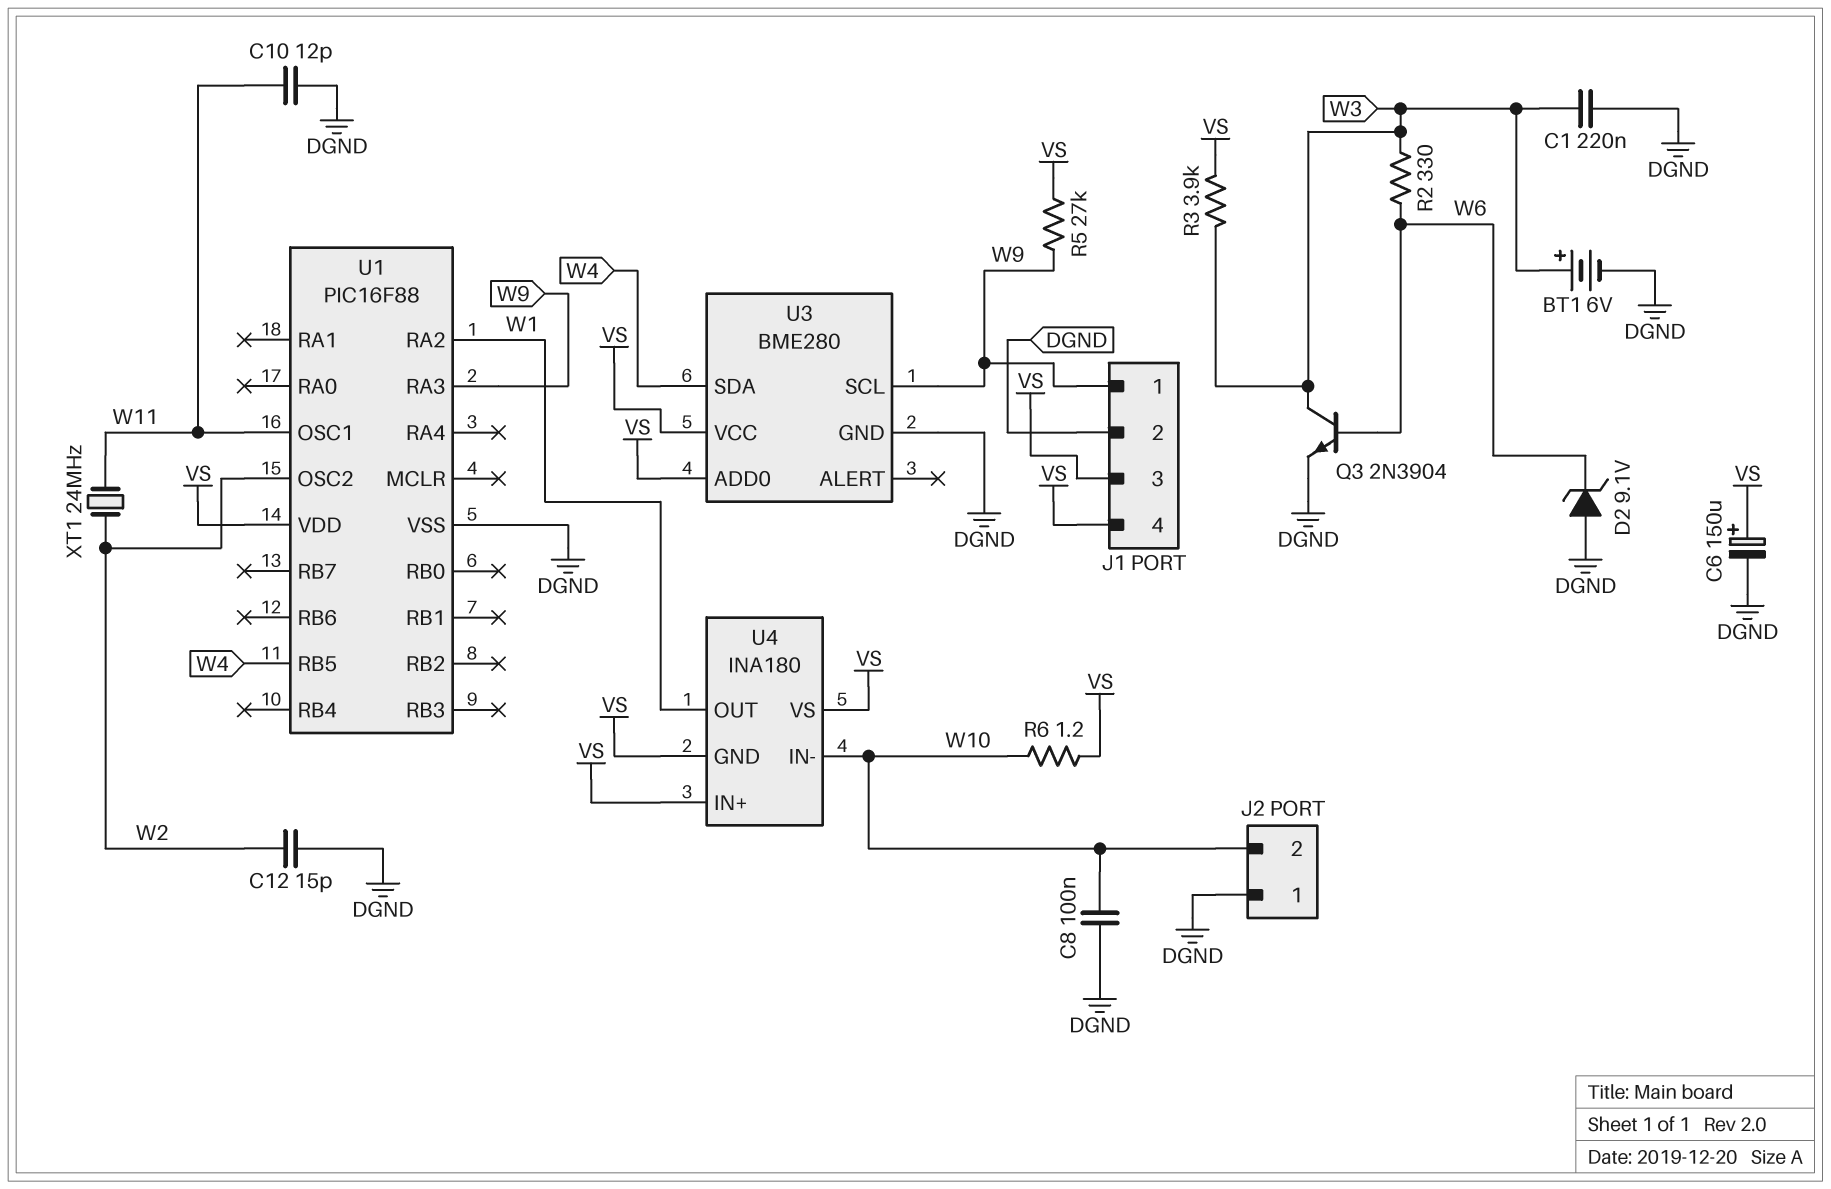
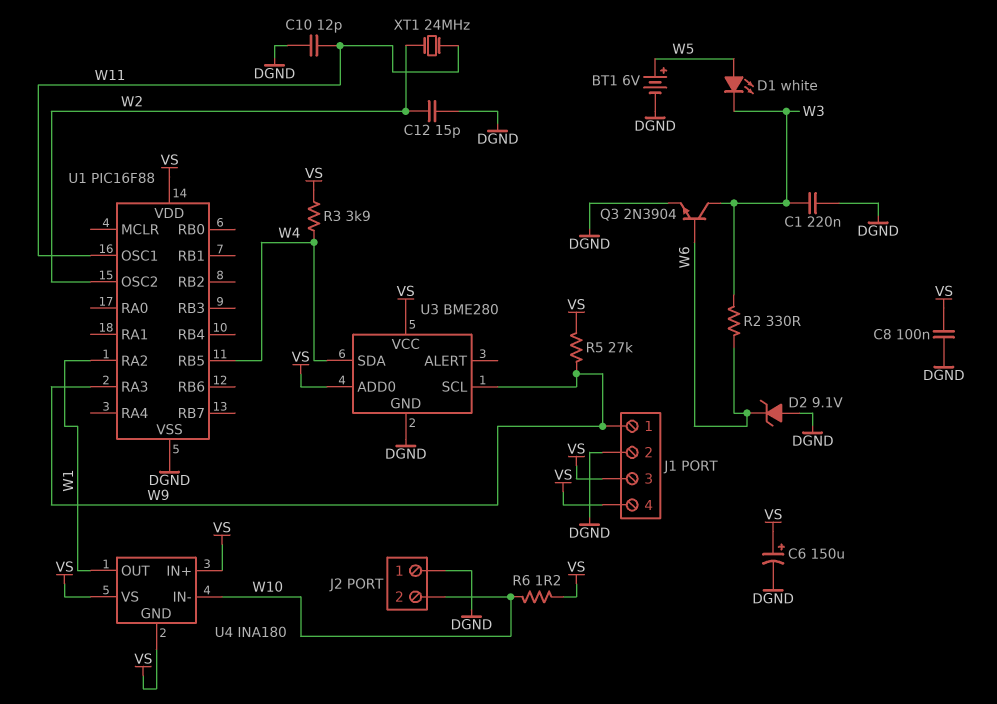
BT1: 6V (plus W3, minus DGND) -> 6V (plus W5, minus DGND)
C8: 100nF (DGND, W10) -> 100nF (DGND, VS)
D1: none -> LED white (A W5, K W3)
R3: 3.9k (VS, W3) -> 3.9k (VS, W4)

